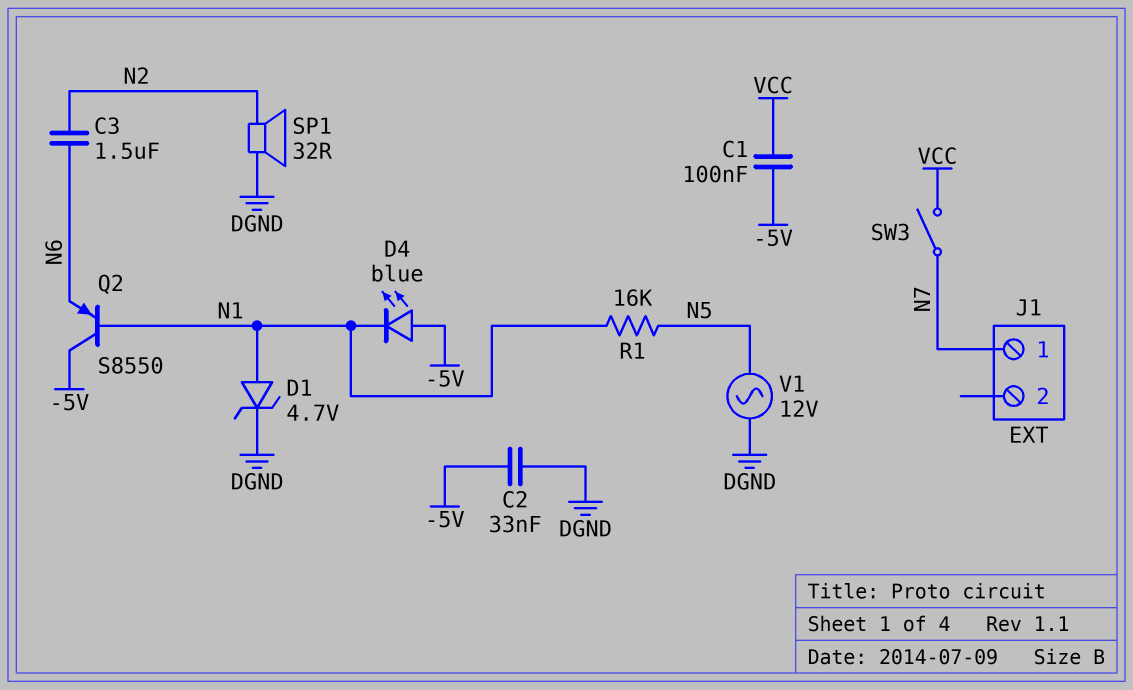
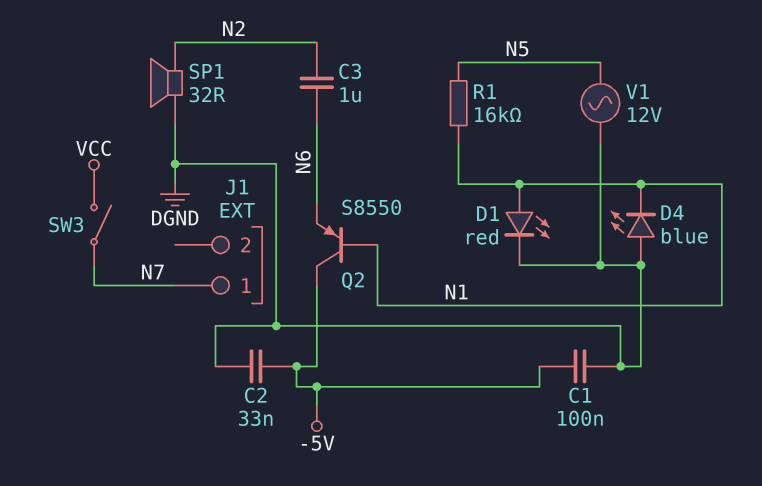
C1: 100nF (-5V, VCC) -> 100nF (-5V, DGND)
C3: 1.5uF (N2, N6) -> 1uF (N2, N6)
D1: zener 4.7V (A N1, K DGND) -> LED red (A N1, K DGND)
D4: LED blue (A -5V, K N1) -> LED blue (A DGND, K N1)

